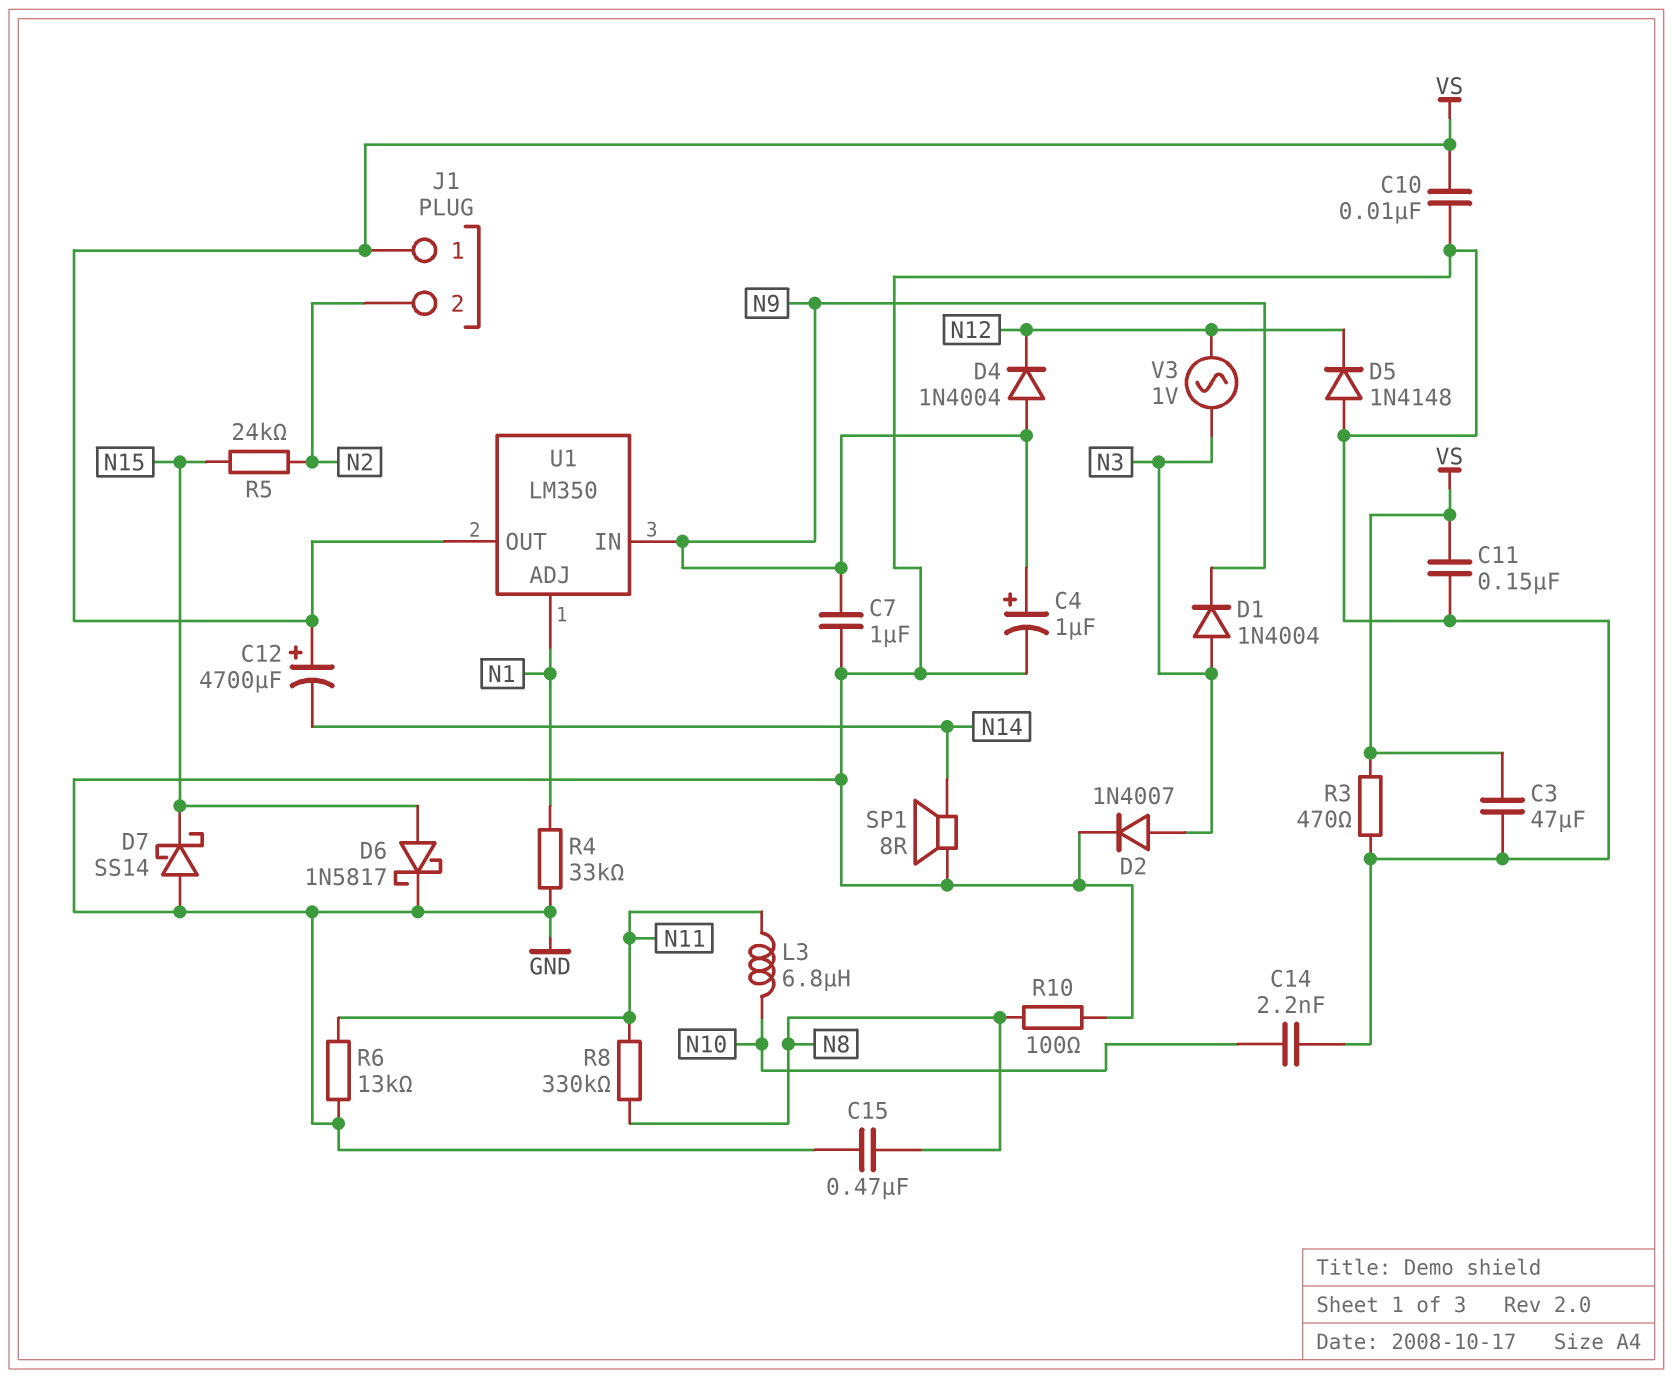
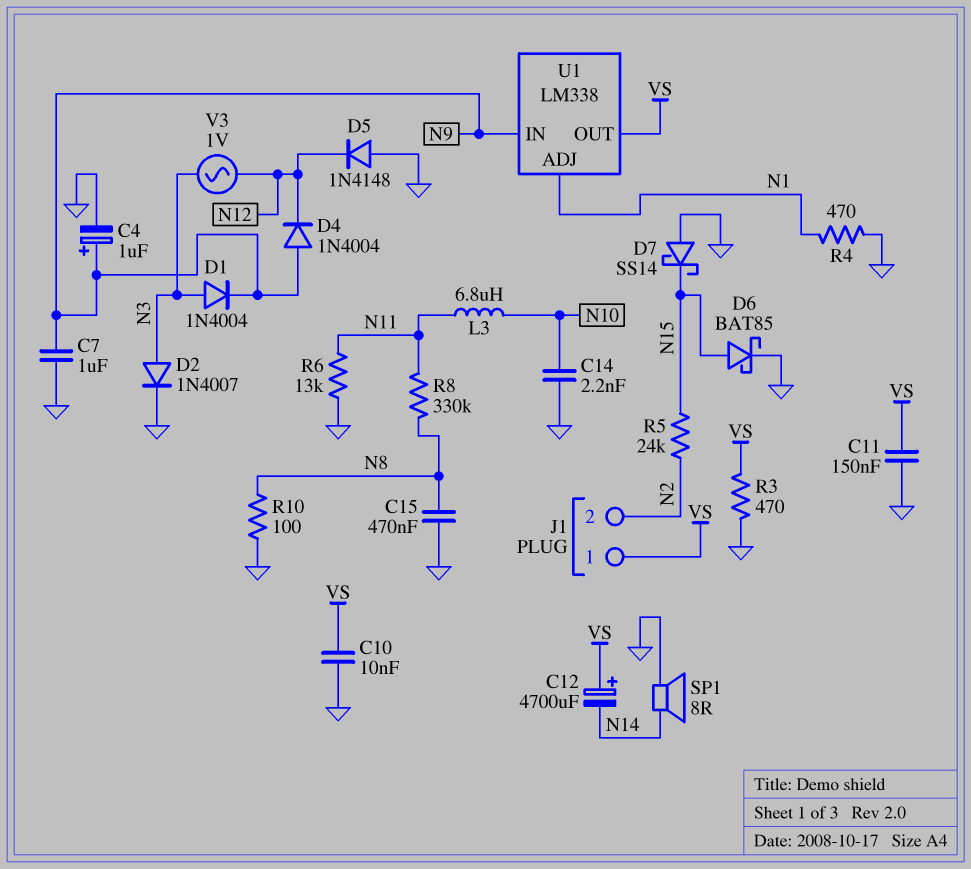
C3: 47uF (GND, VS) -> none
D6: schottky 1N5817 (A N15, K GND) -> schottky BAT85 (A N15, K GND)
R4: 33k (GND, N1) -> 470 (GND, N1)
U1: LM350 -> LM338

